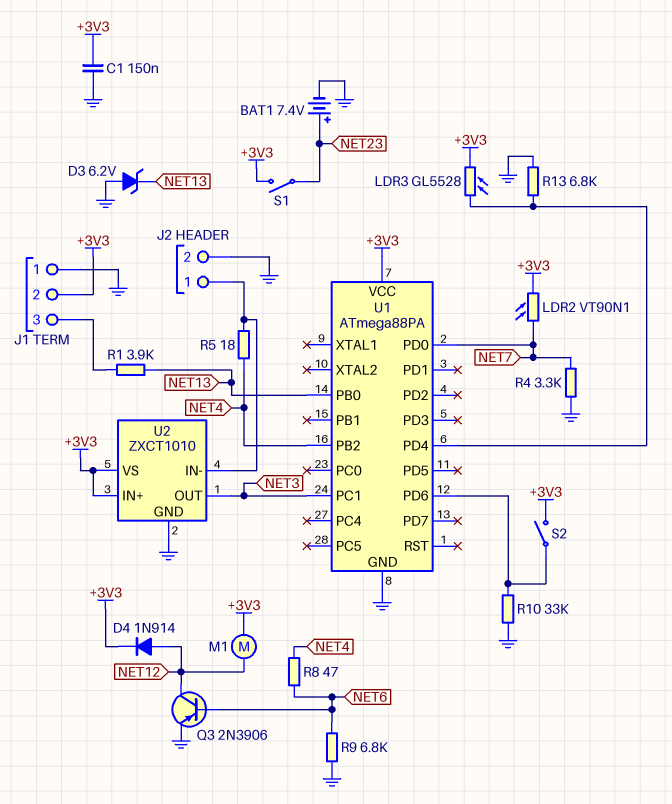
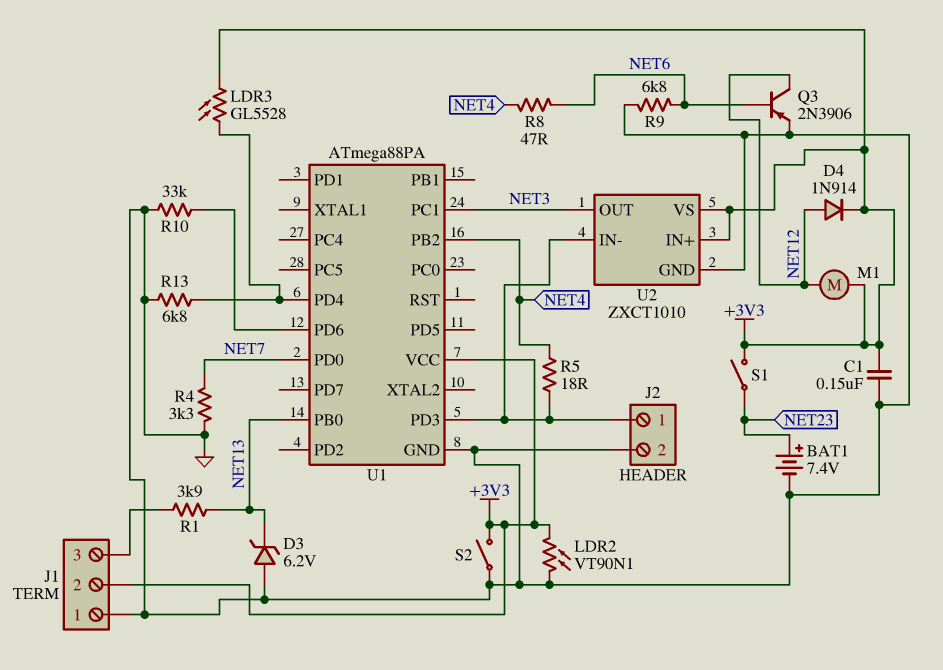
LDR2: VT90N1 (+3V3, NET7) -> VT90N1 (+3V3, GND)
S2: switch (+3V3, U1/PD6) -> switch (+3V3, GND)
U1 pin PD3: none -> J2/1

